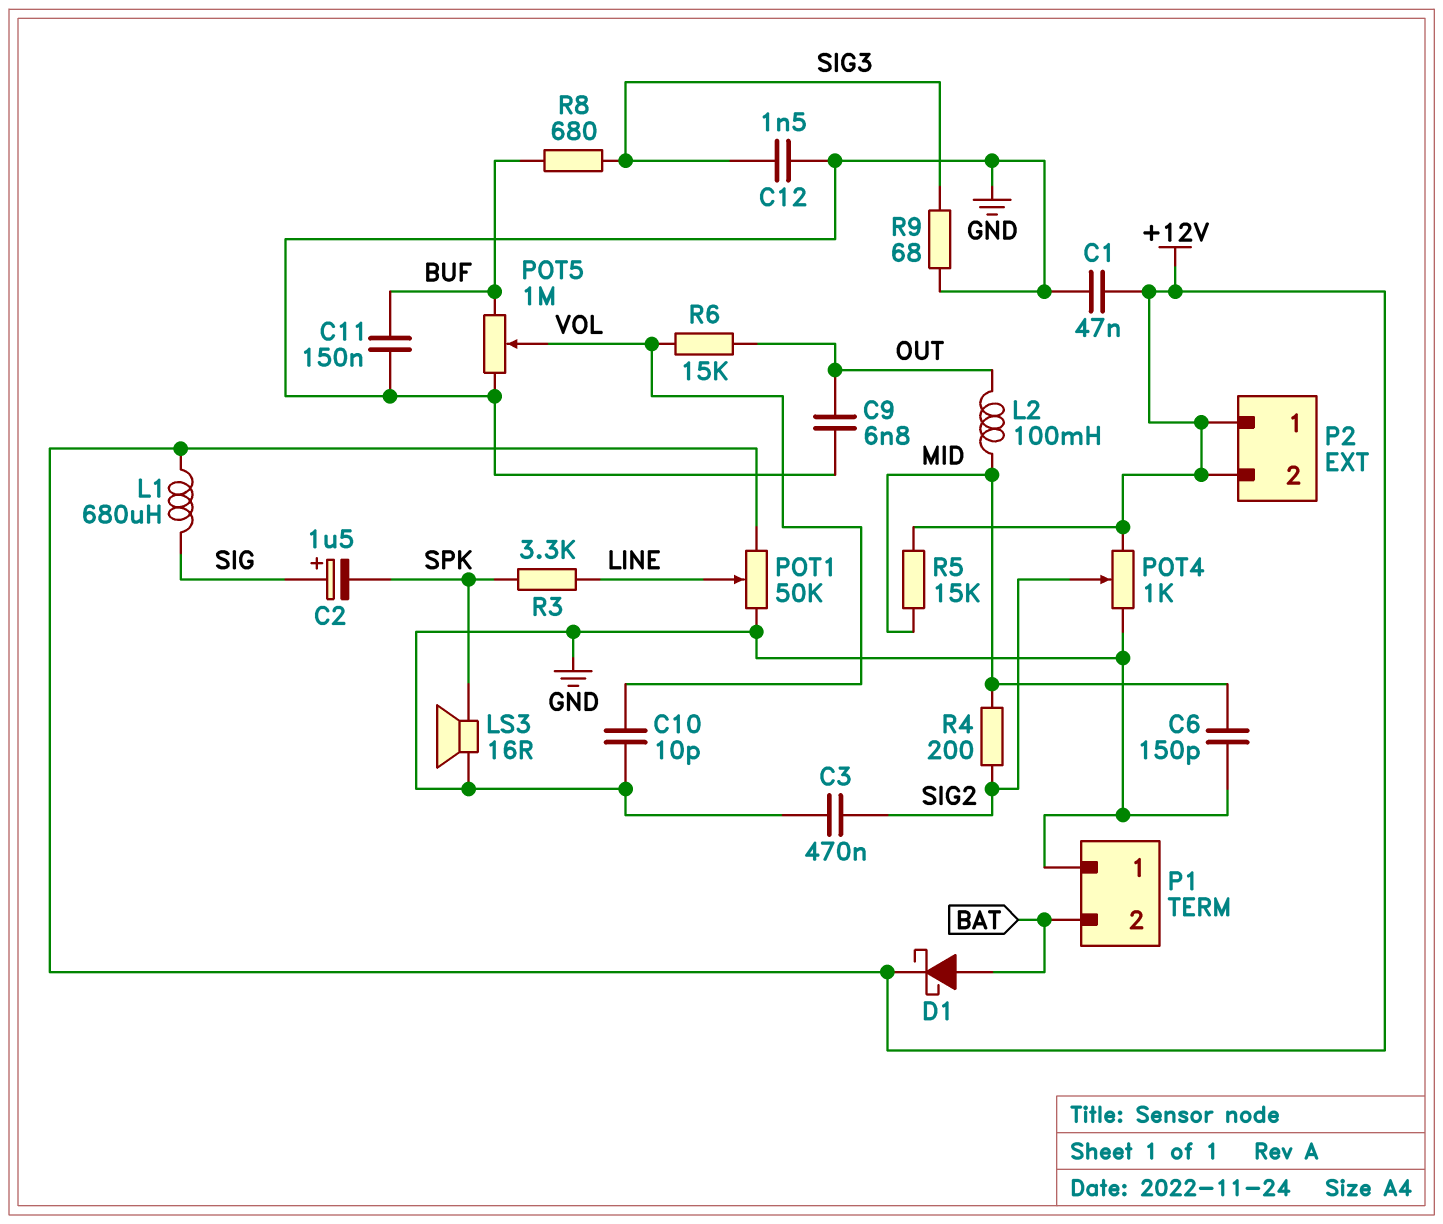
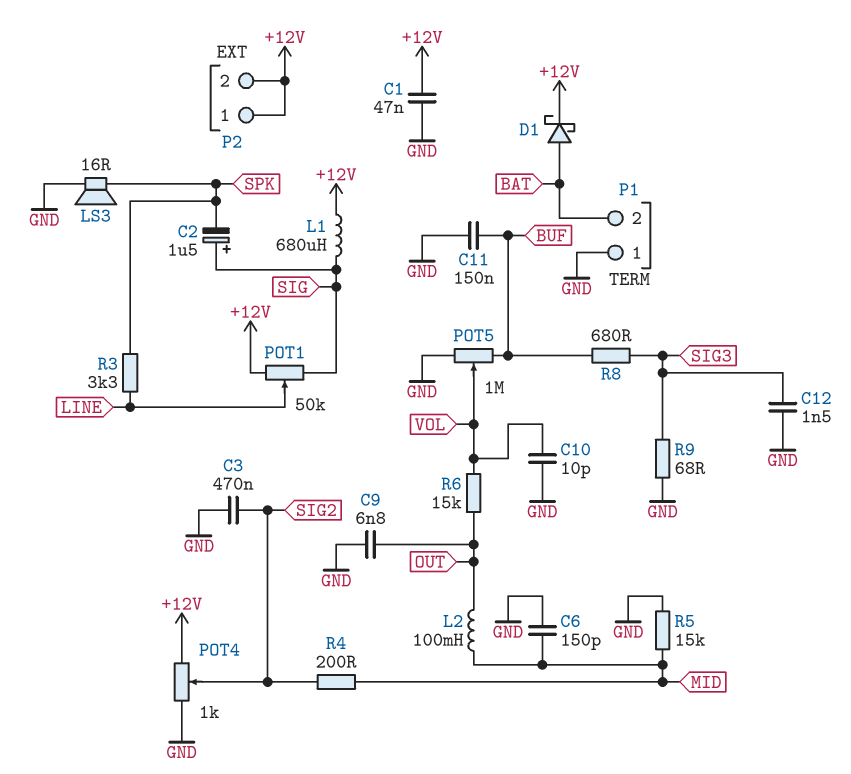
POT1: 50k (+12V, GND, wiper LINE) -> 50k (+12V, SIG, wiper LINE)
R5: 15k (+12V, MID) -> 15k (GND, MID)

